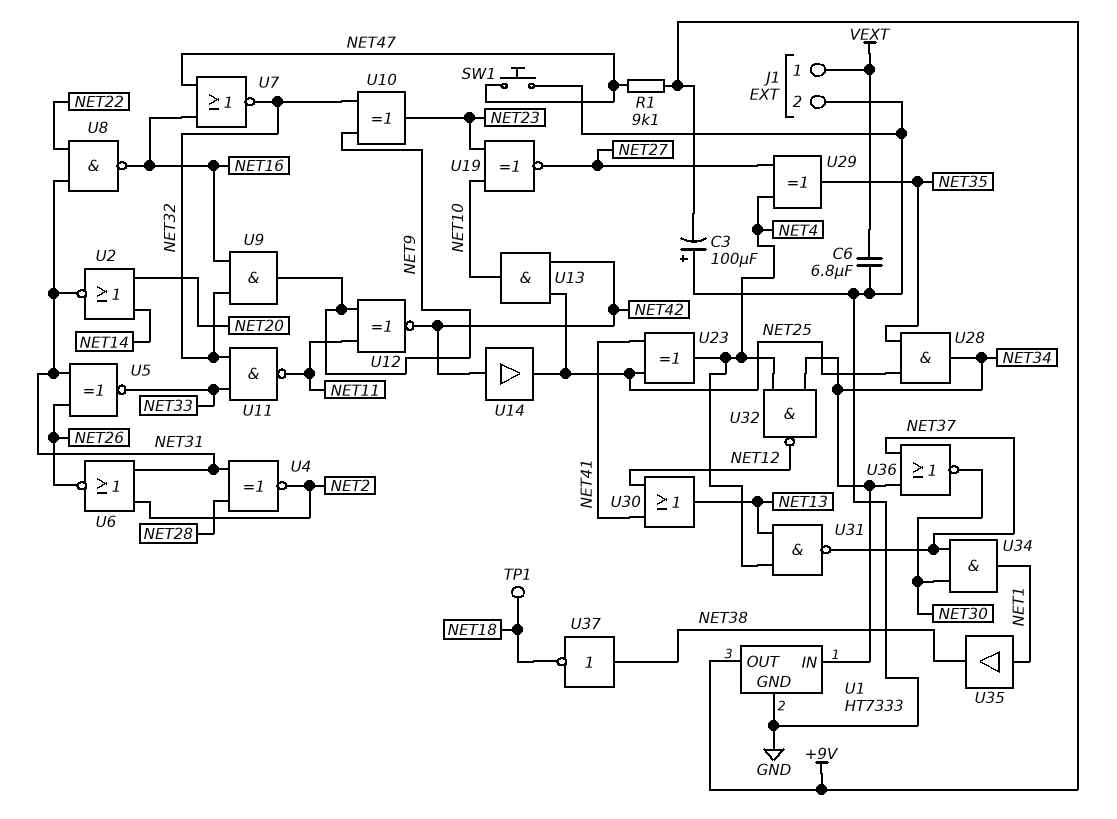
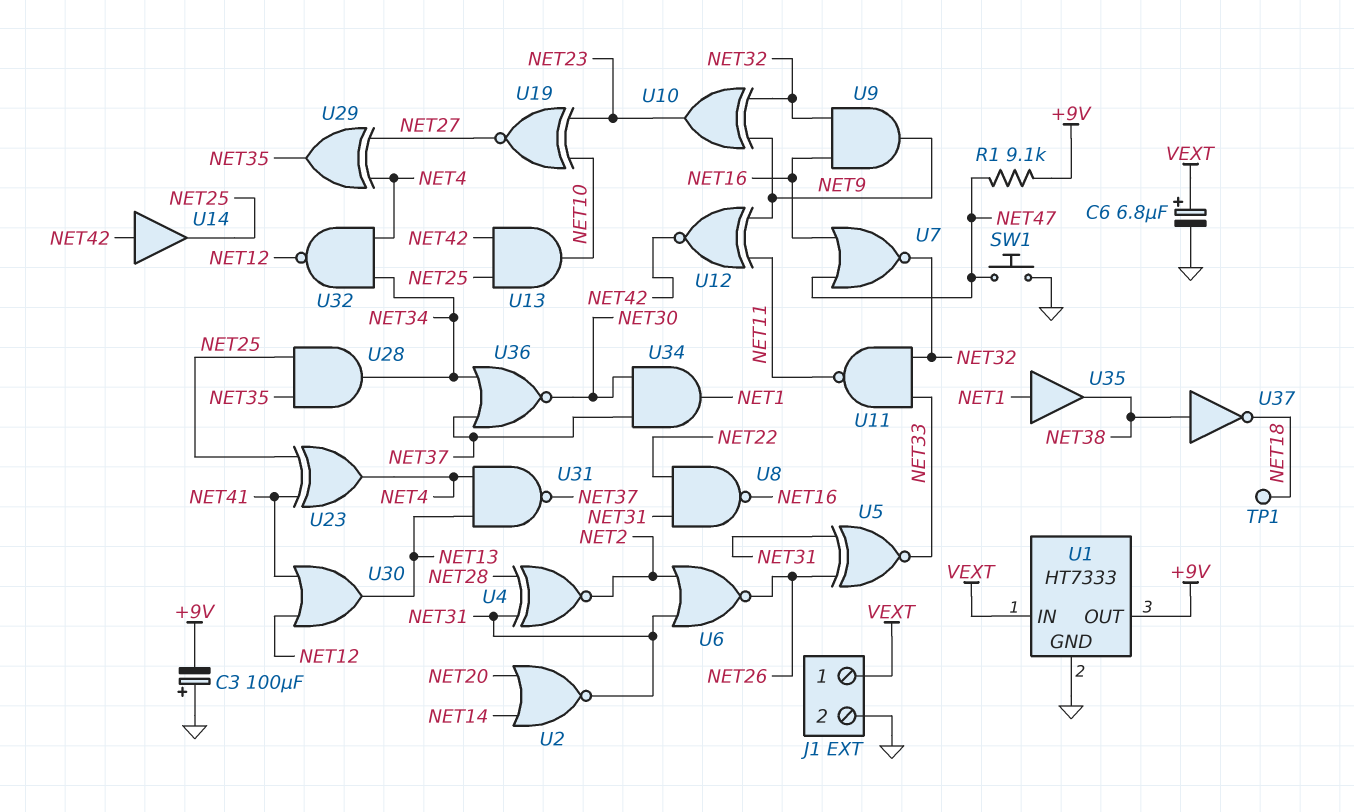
C6: 6.8uF (GND, VEXT) -> 6.8uF (plus VEXT, minus GND)
U1 pin IN: NET34 -> VEXT

